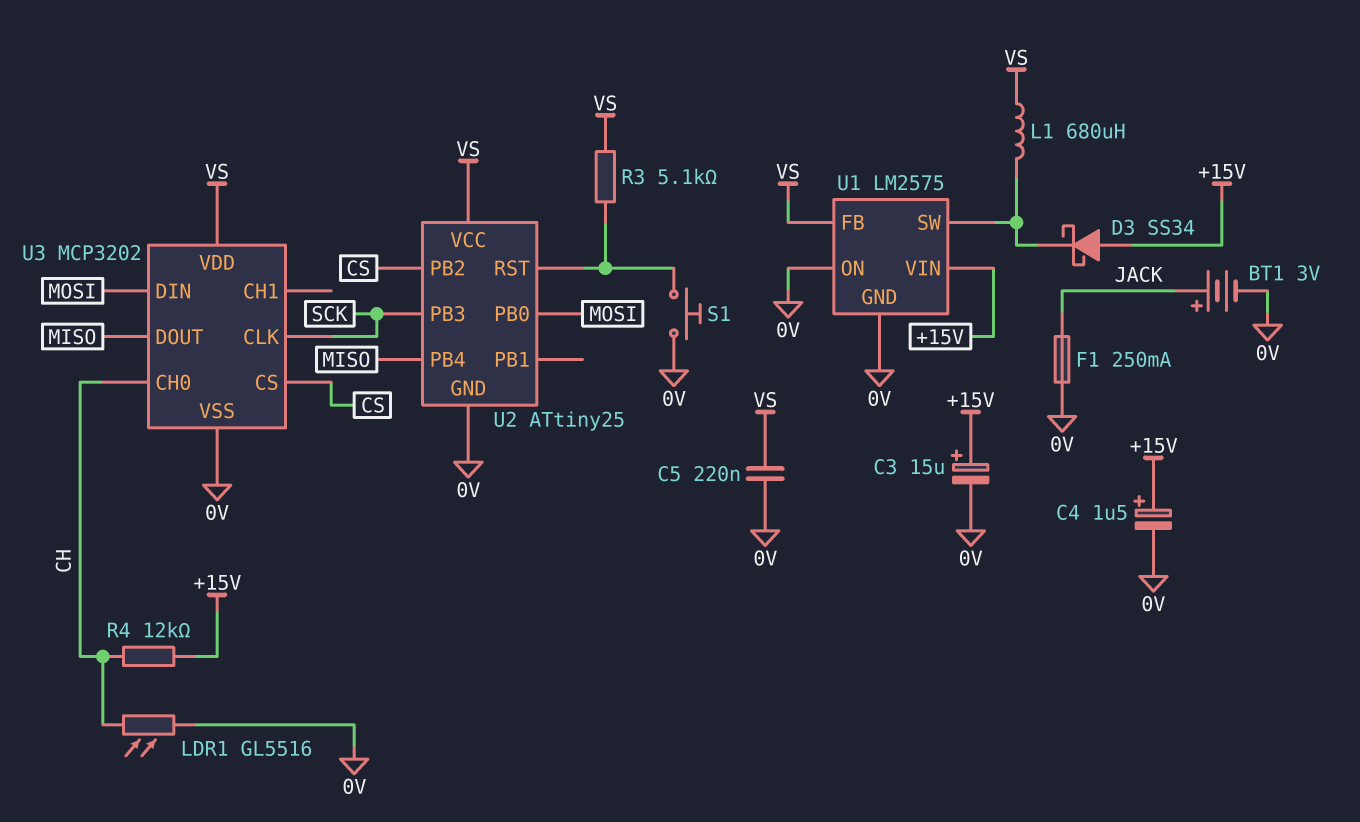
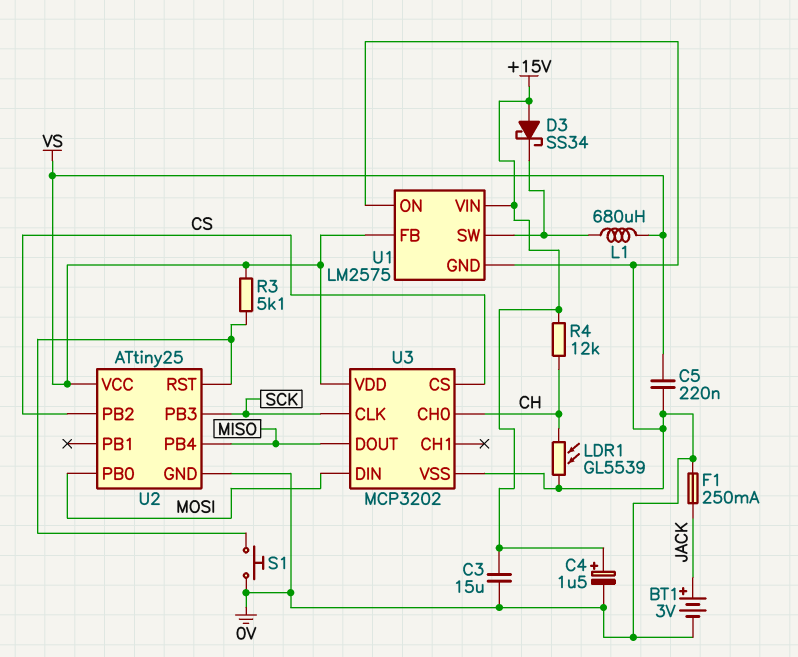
C3: 15uF (plus +15V, minus 0V) -> 15uF (+15V, 0V)
LDR1: GL5516 (0V, CH) -> GL5539 (0V, CH)

